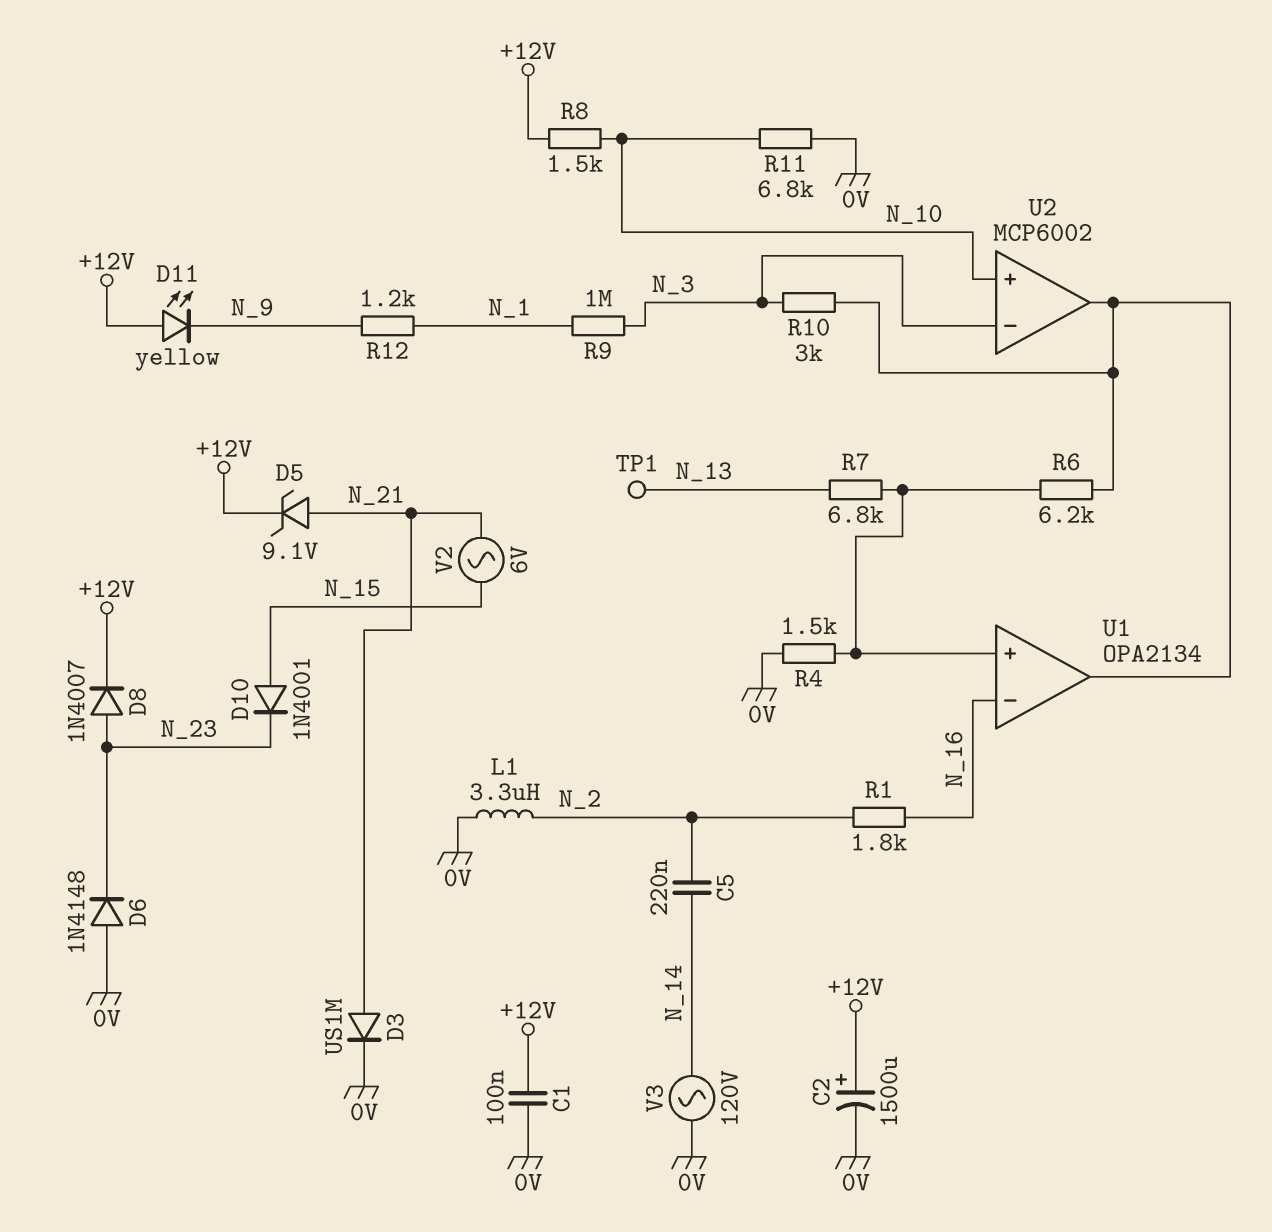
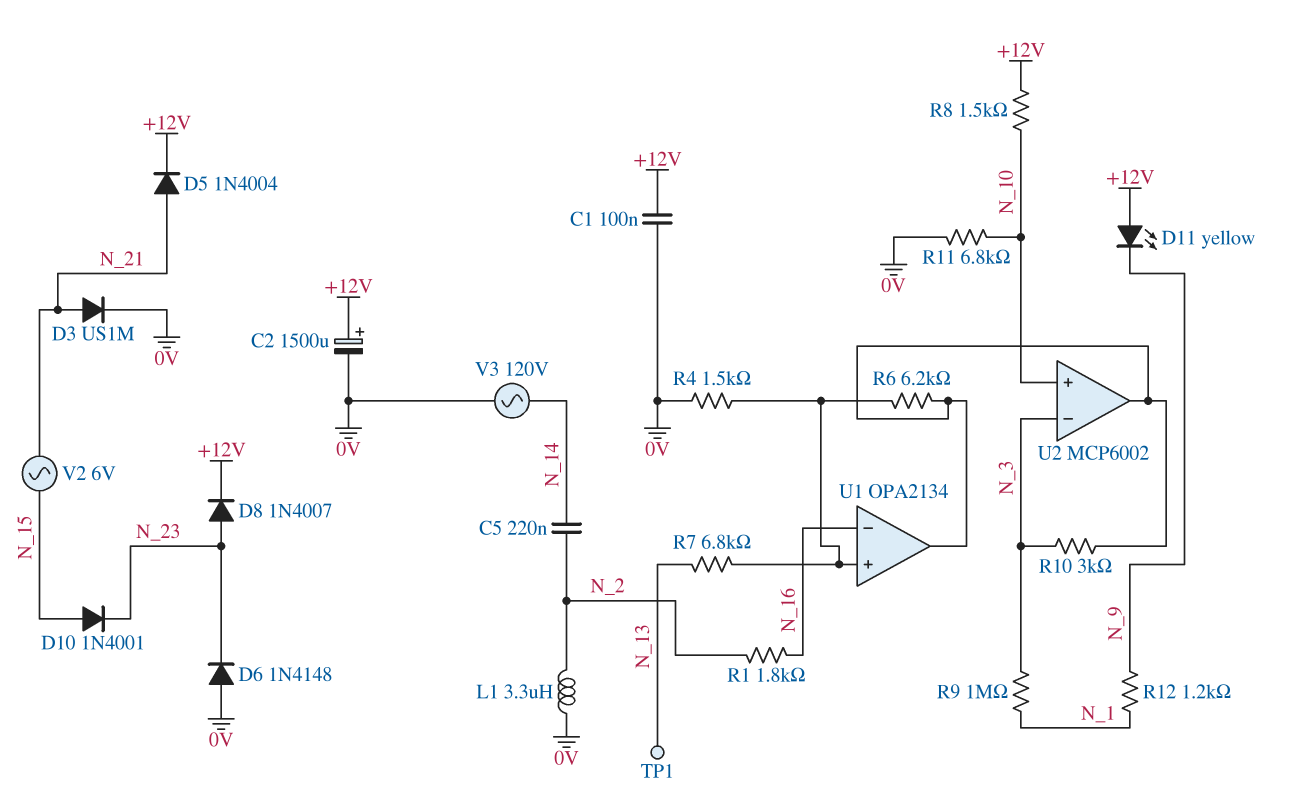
D5: zener 9.1V (A N_21, K +12V) -> diode 1N4004 (A N_21, K +12V)

